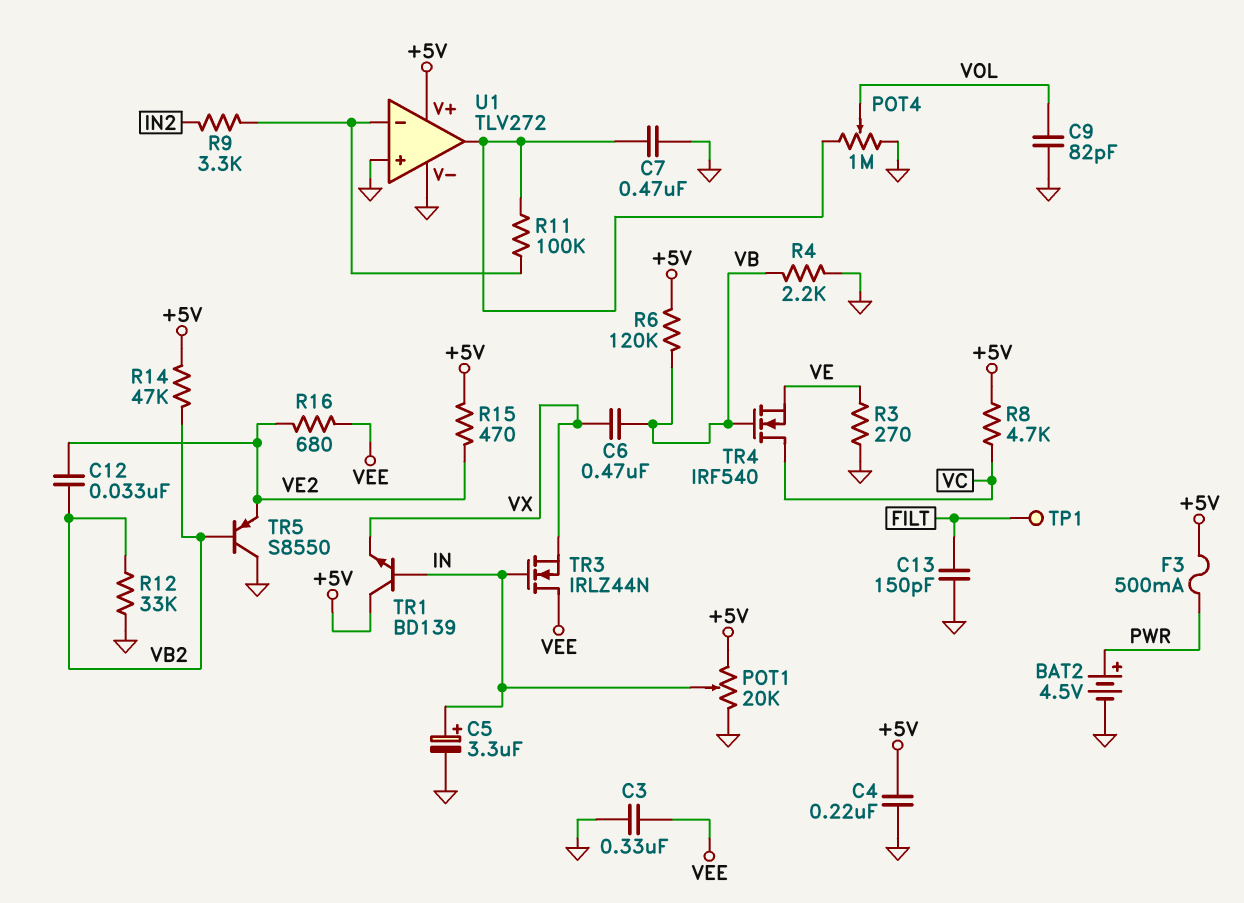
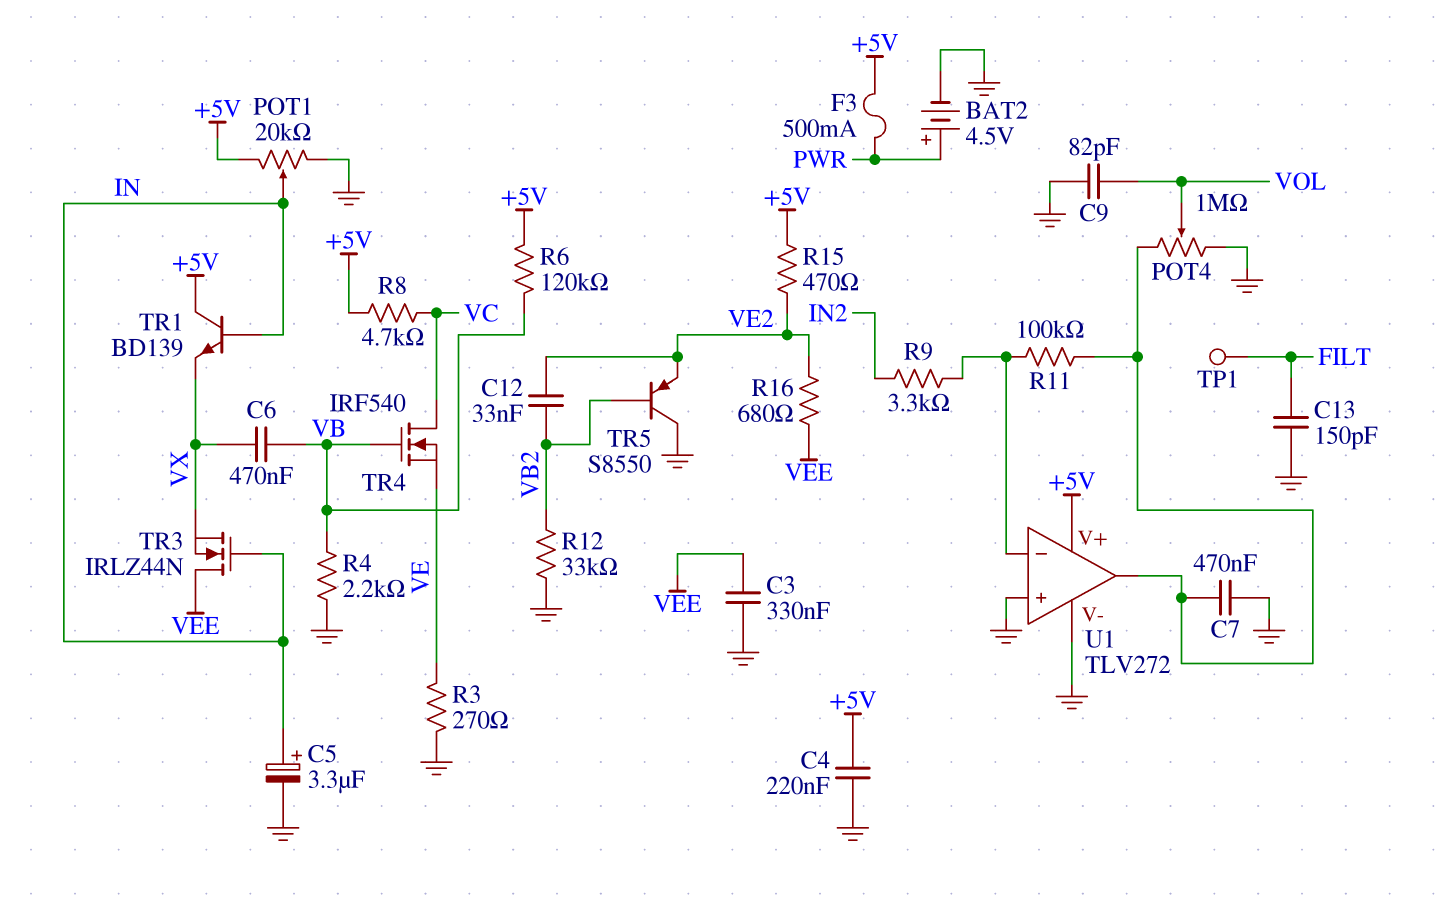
R14: 47k (+5V, VB2) -> none

